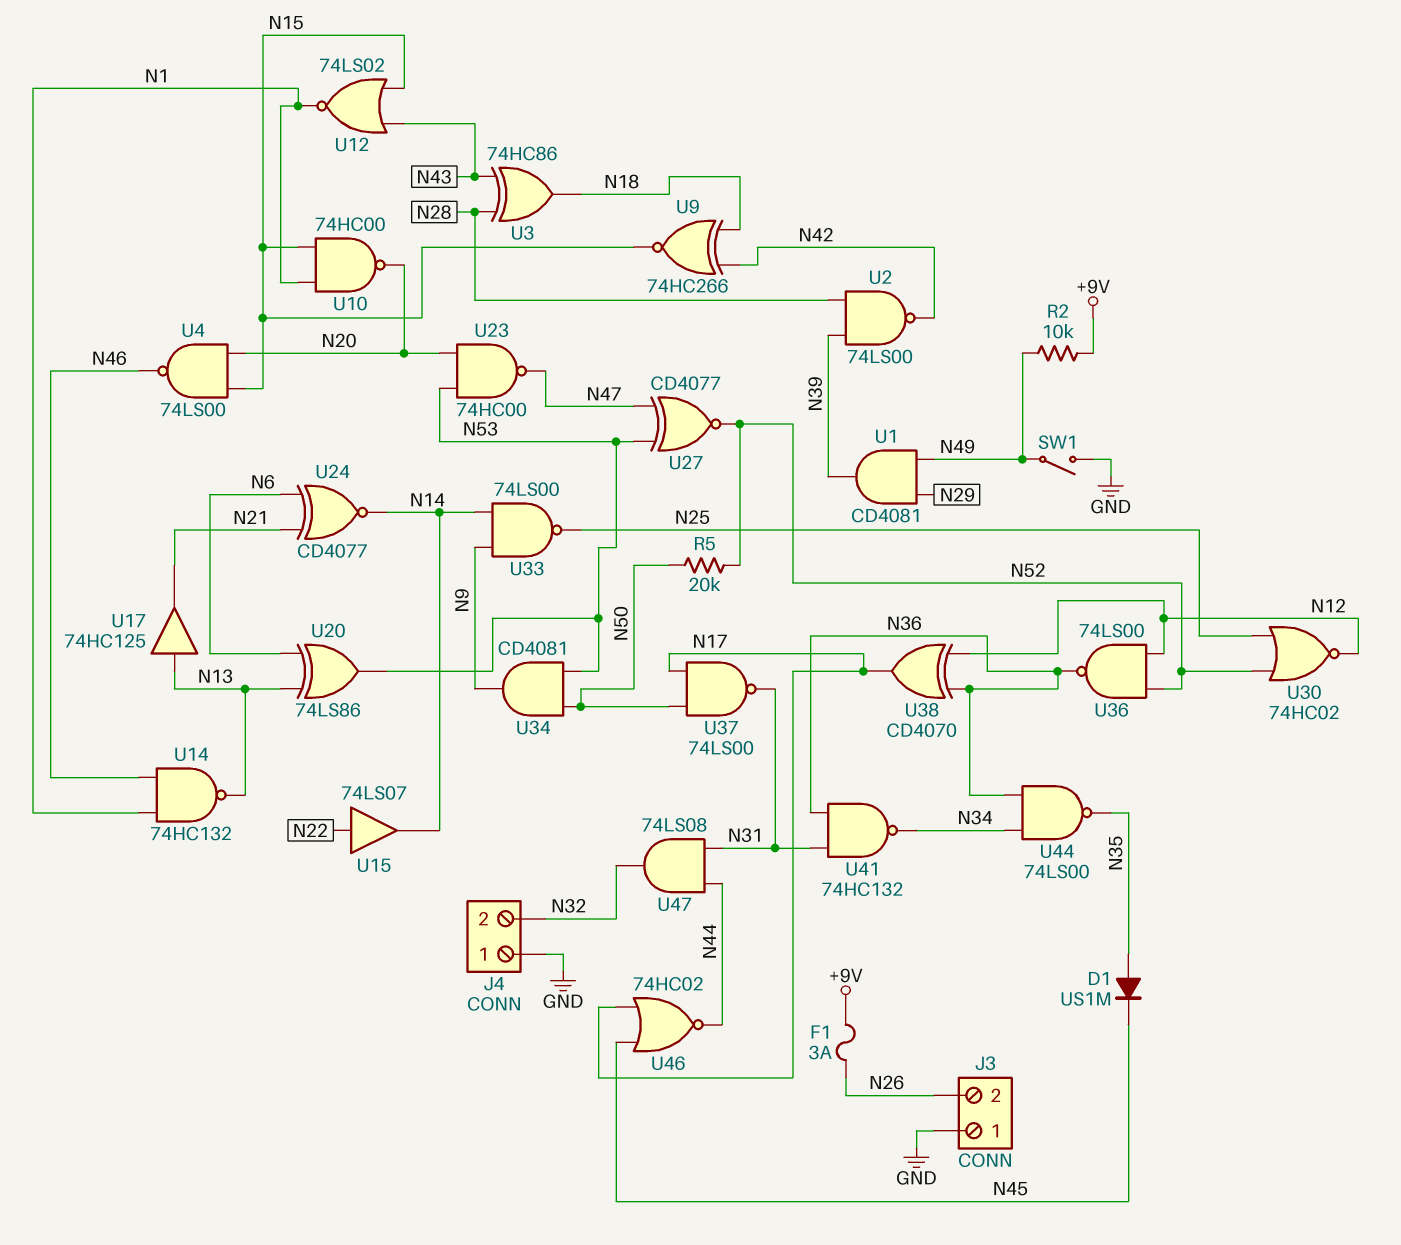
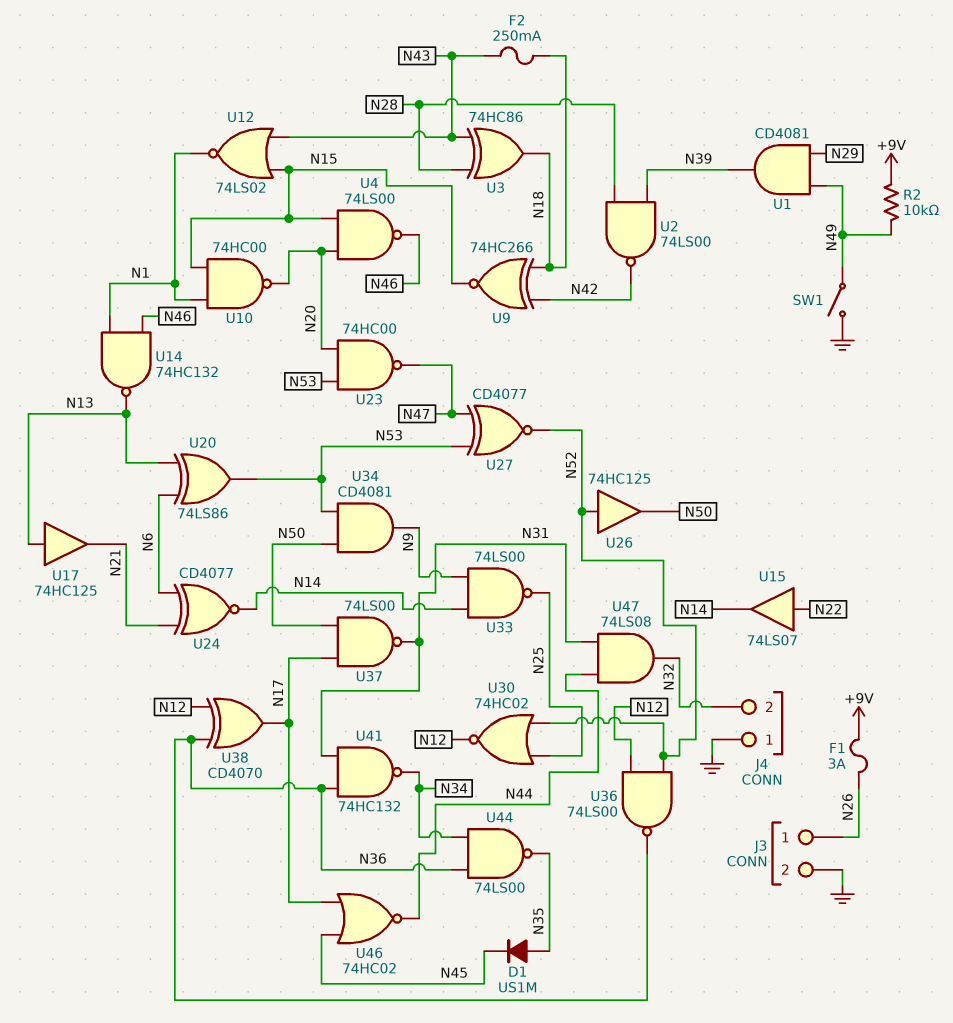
F2: none -> 250mA (N18, N43)
J3 pin 1: GND -> N26
J3 pin 2: N26 -> GND
R5: 20k (N50, N52) -> none
U26: none -> buffer 74HC125 (in N52, out N50)

